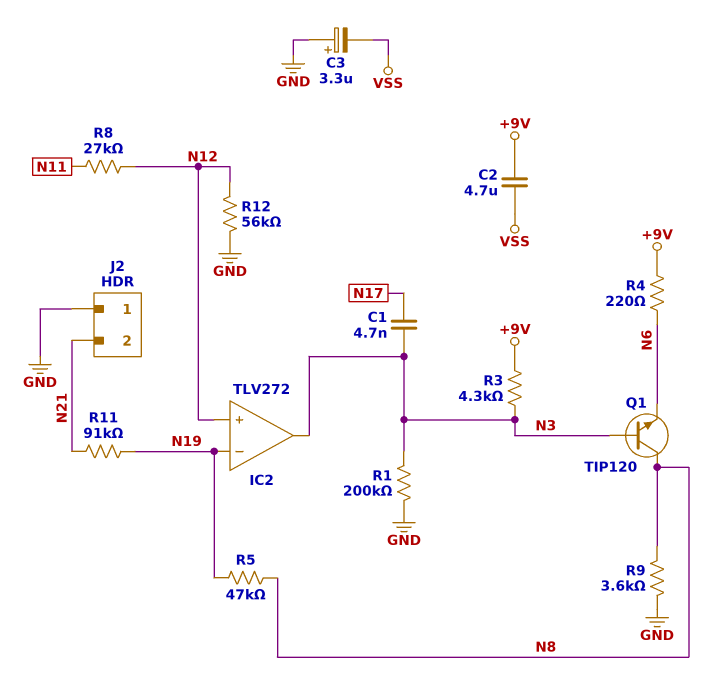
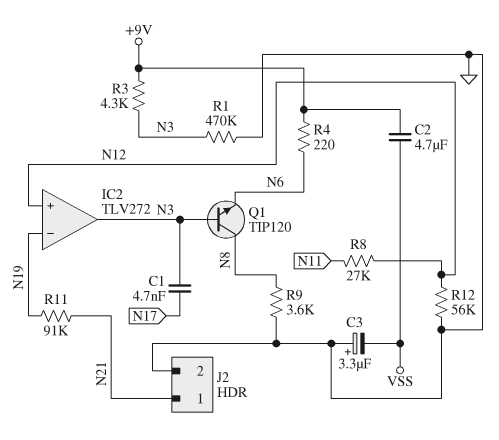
J2 pin 1: GND -> N21
J2 pin 2: N21 -> GND
R1: 200k (GND, N3) -> 470k (GND, N3)
R5: 47k (N8, N19) -> none

